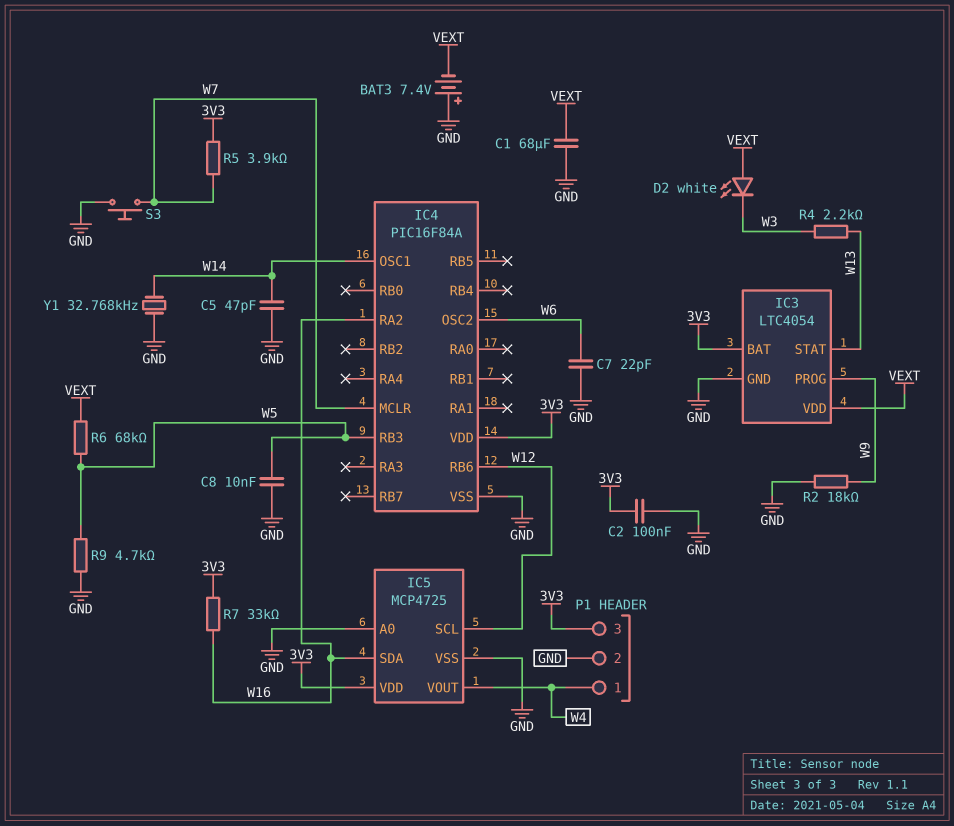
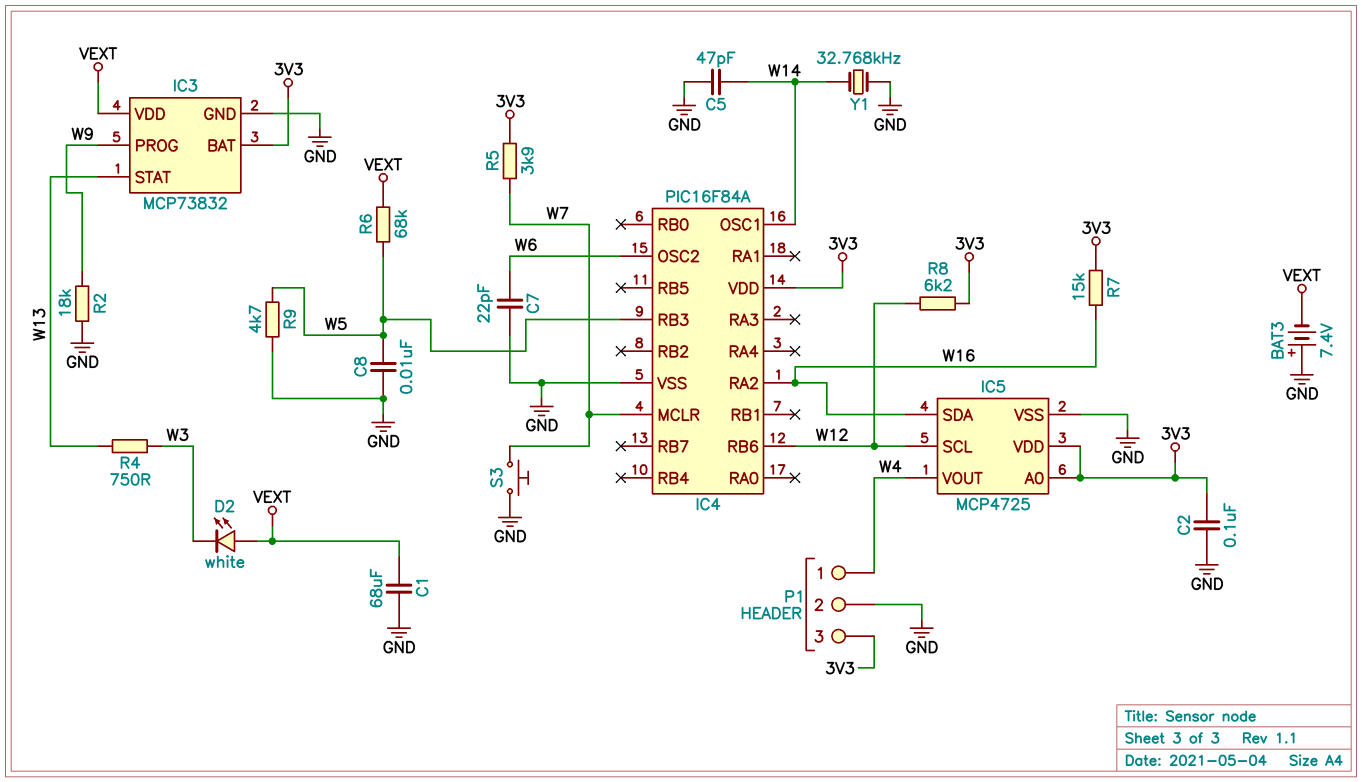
IC3: LTC4054 -> MCP73832
IC5 pin A0: GND -> 3V3
R4: 2.2k (W3, W13) -> 750 (W3, W13)
R7: 33k (3V3, W16) -> 15k (3V3, W16)
R8: none -> 6.2k (3V3, W12)

